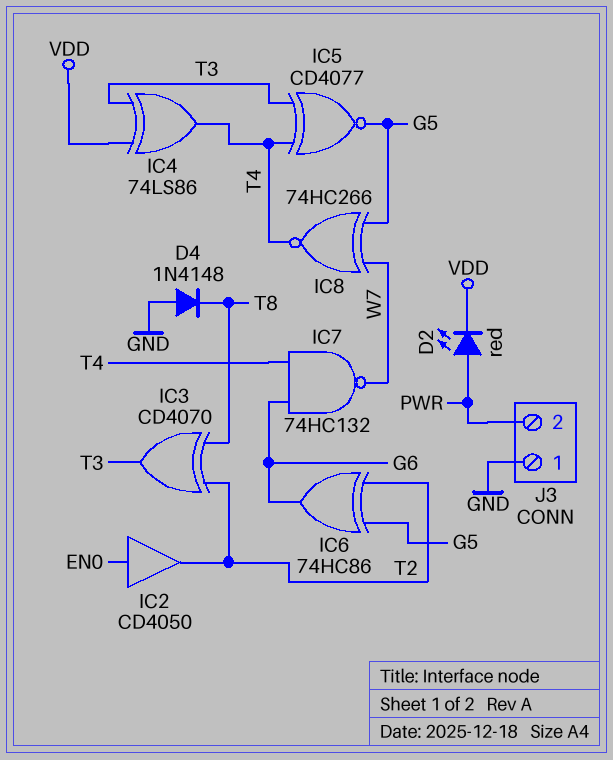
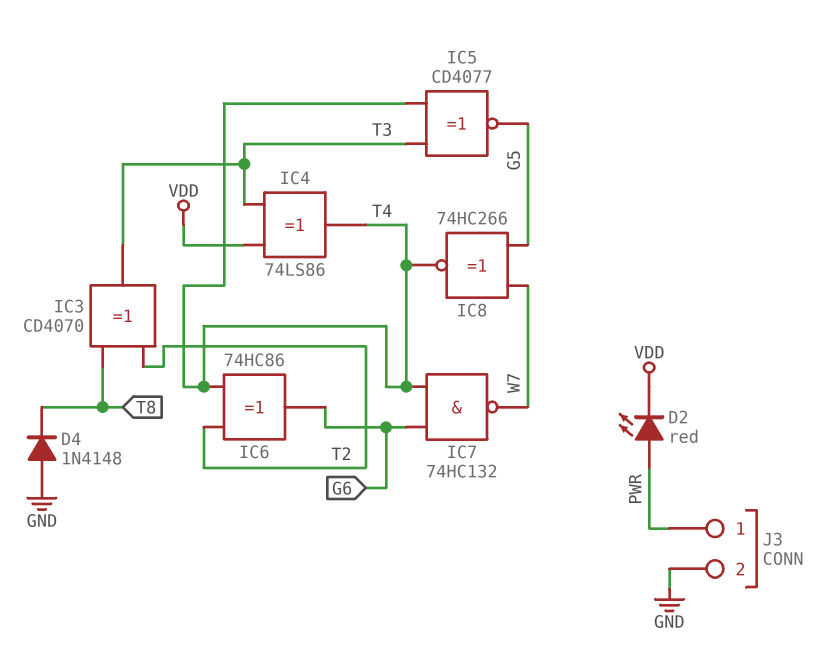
IC2: buffer CD4050 (in EN0, out T2) -> none
IC6: XOR 74HC86 (in G5, in T2, out G6) -> XOR 74HC86 (in T2, in T4, out G6)
J3 pin 1: GND -> PWR
J3 pin 2: PWR -> GND

